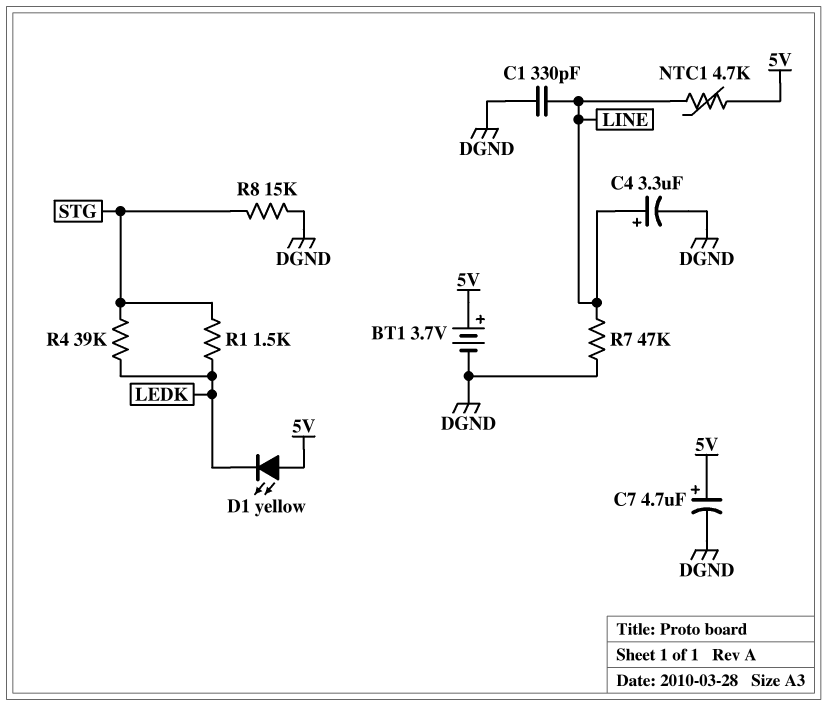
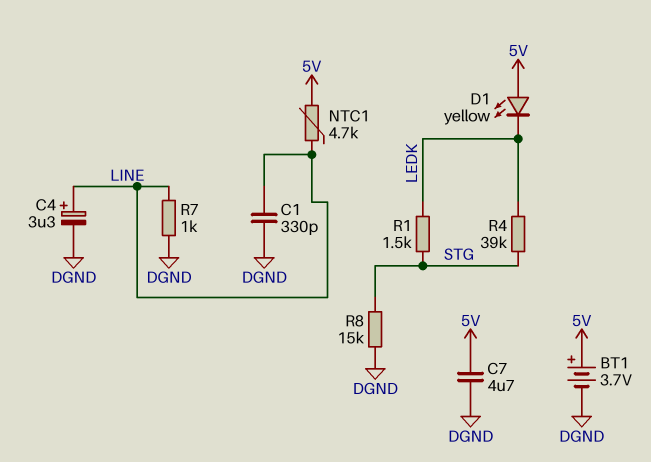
C7: 4.7uF (plus 5V, minus DGND) -> 4.7uF (5V, DGND)
R7: 47k (DGND, LINE) -> 1k (DGND, LINE)

